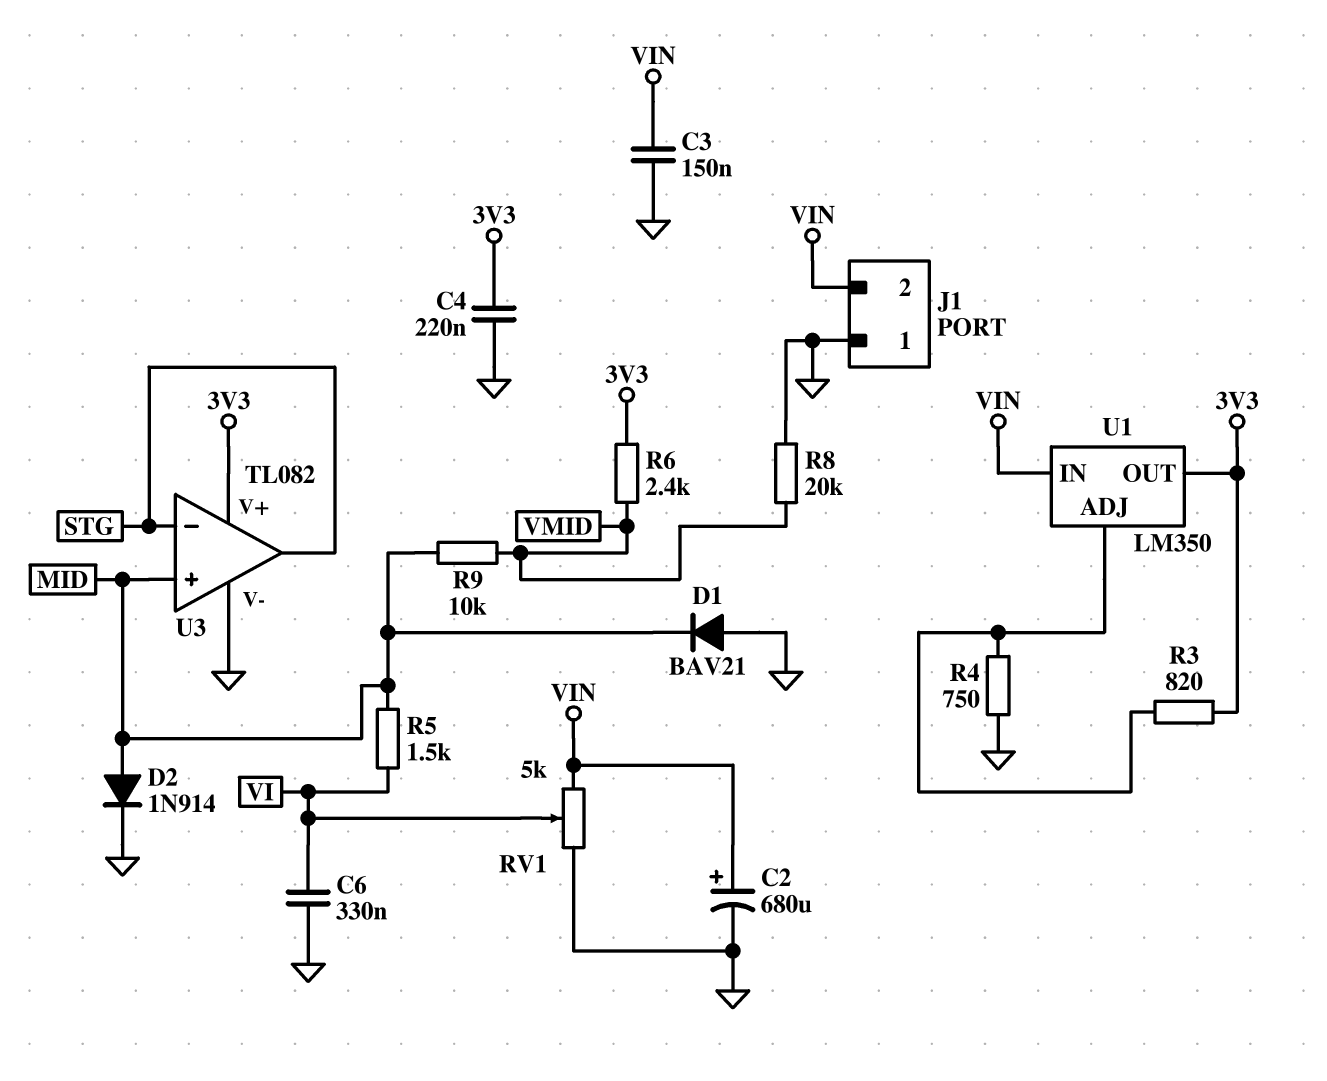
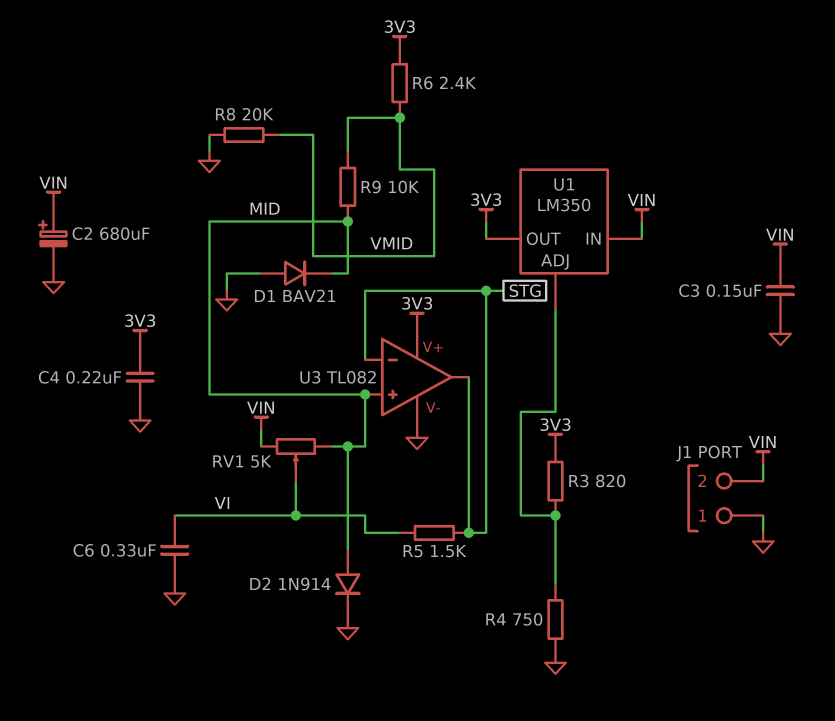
R5: 1.5k (MID, VI) -> 1.5k (STG, VI)
RV1: 5k (GND, VIN, wiper VI) -> 5k (MID, VIN, wiper VI)

